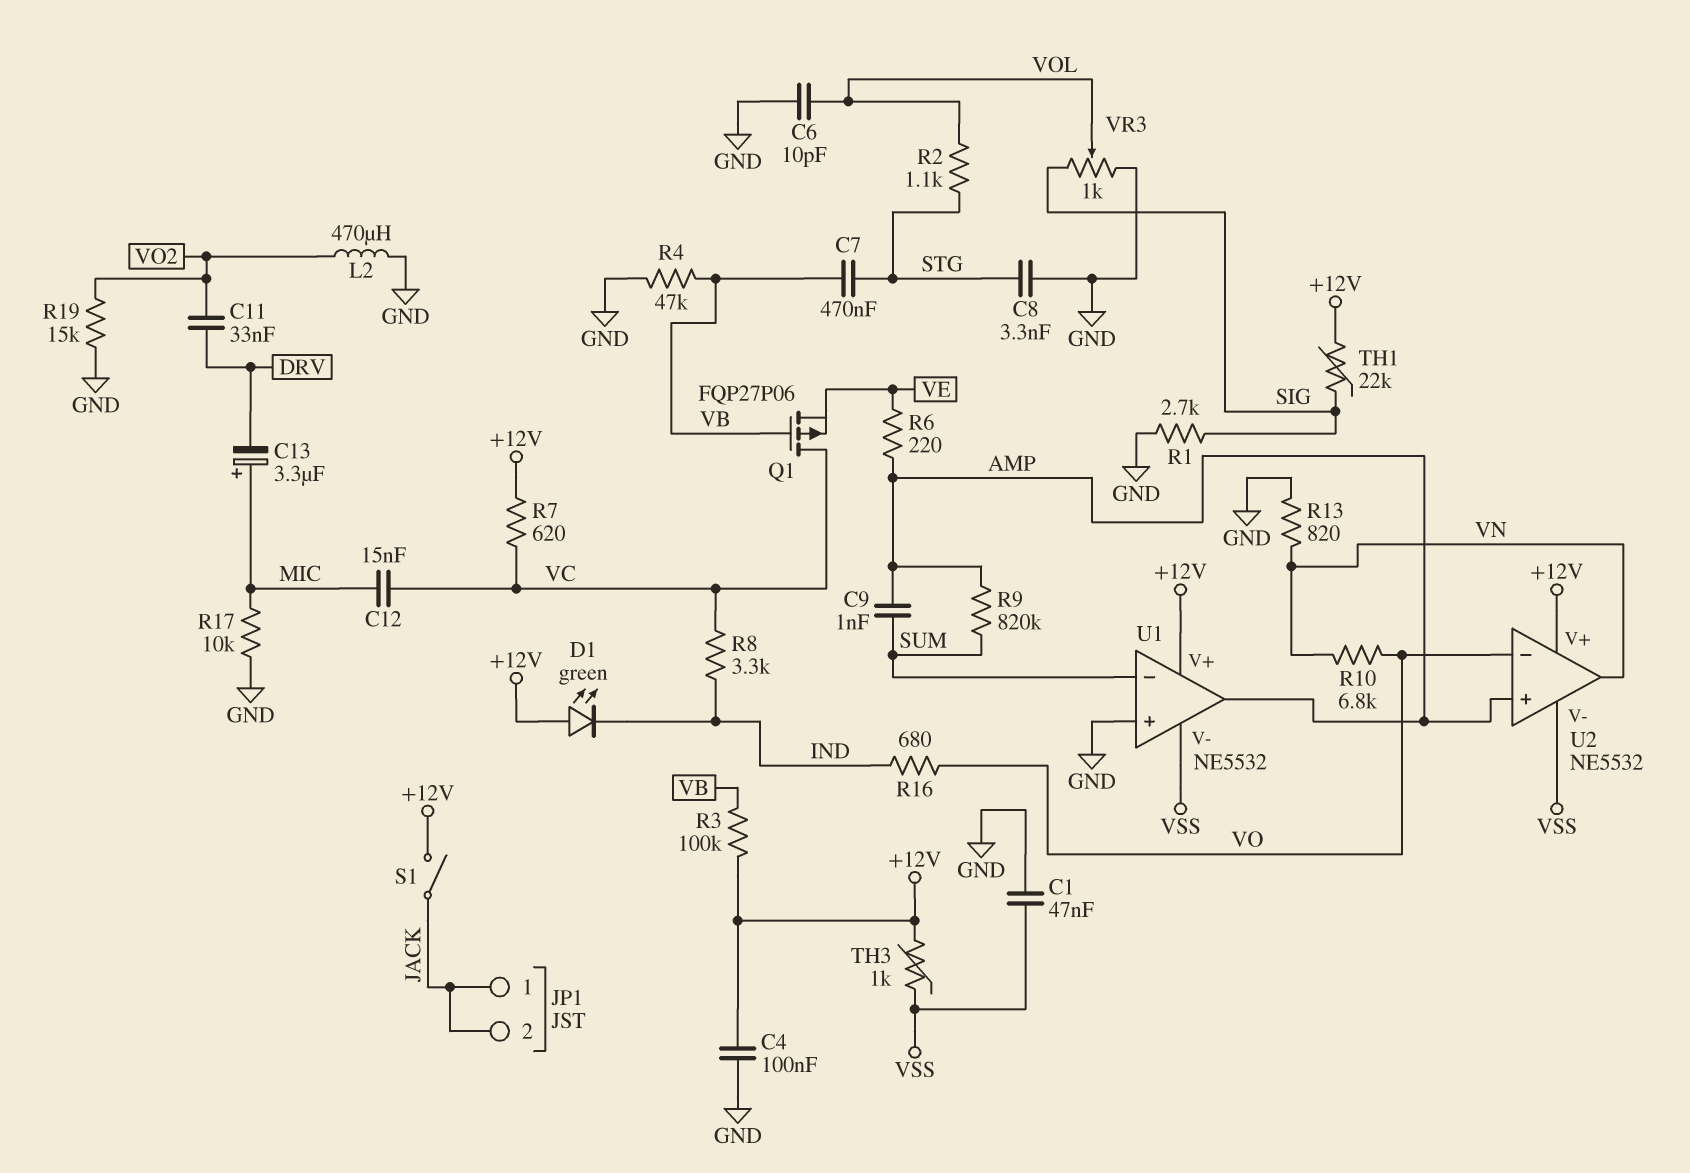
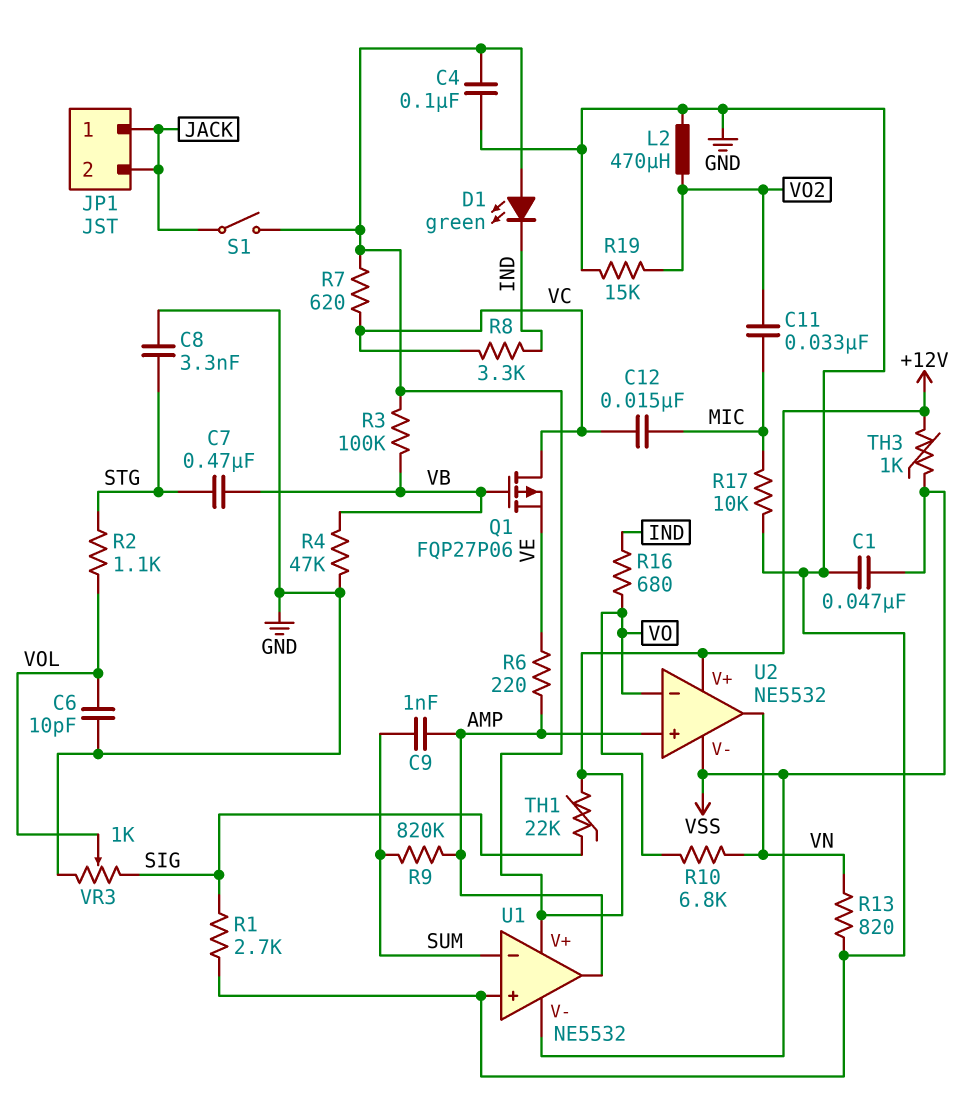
C11: 33nF (DRV, VO2) -> 33nF (MIC, VO2)
C13: 3.3uF (plus MIC, minus DRV) -> none

